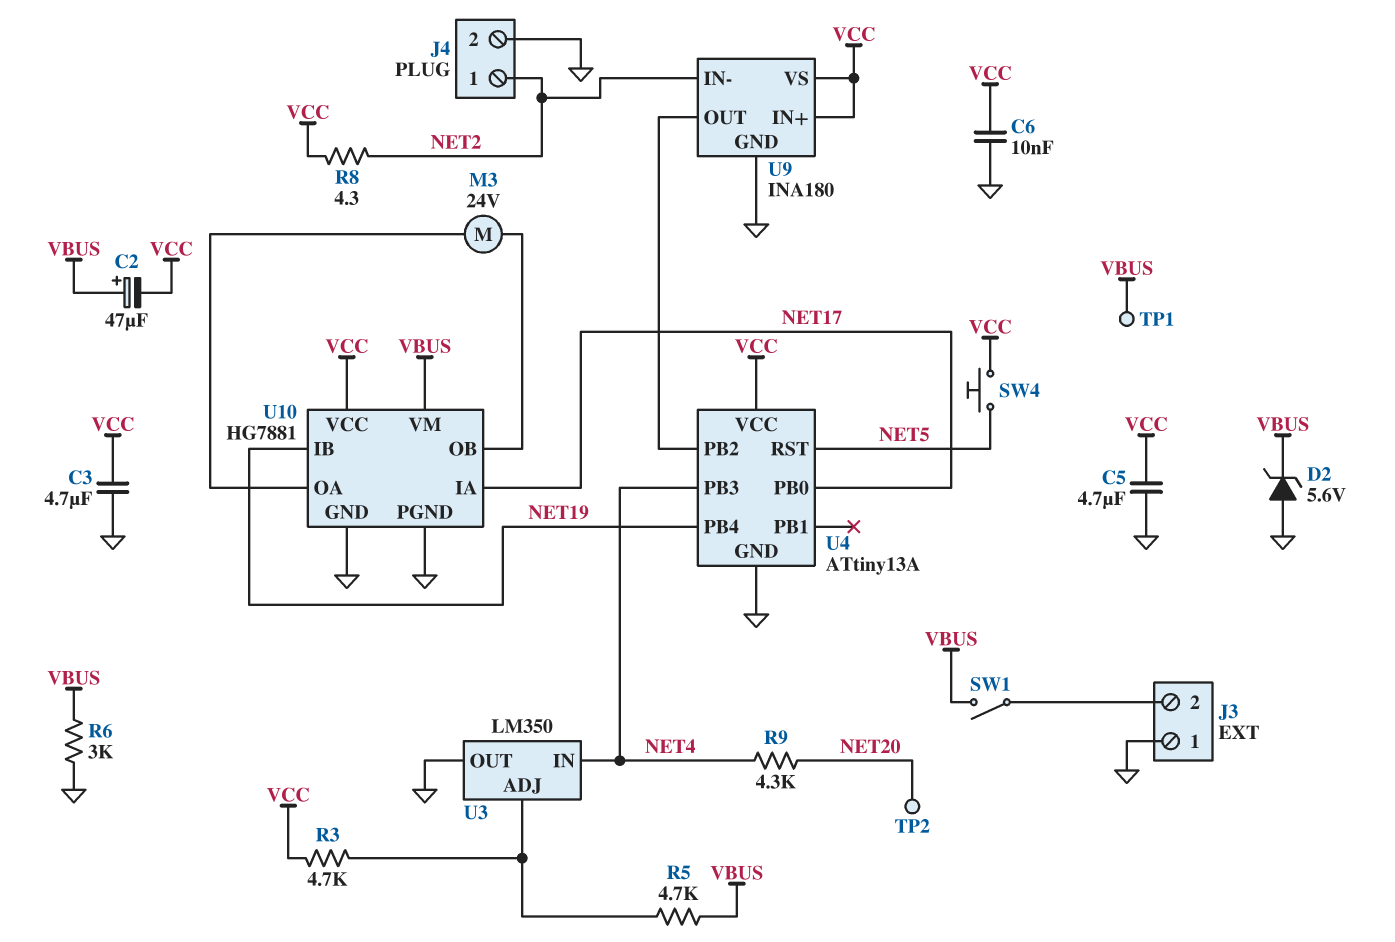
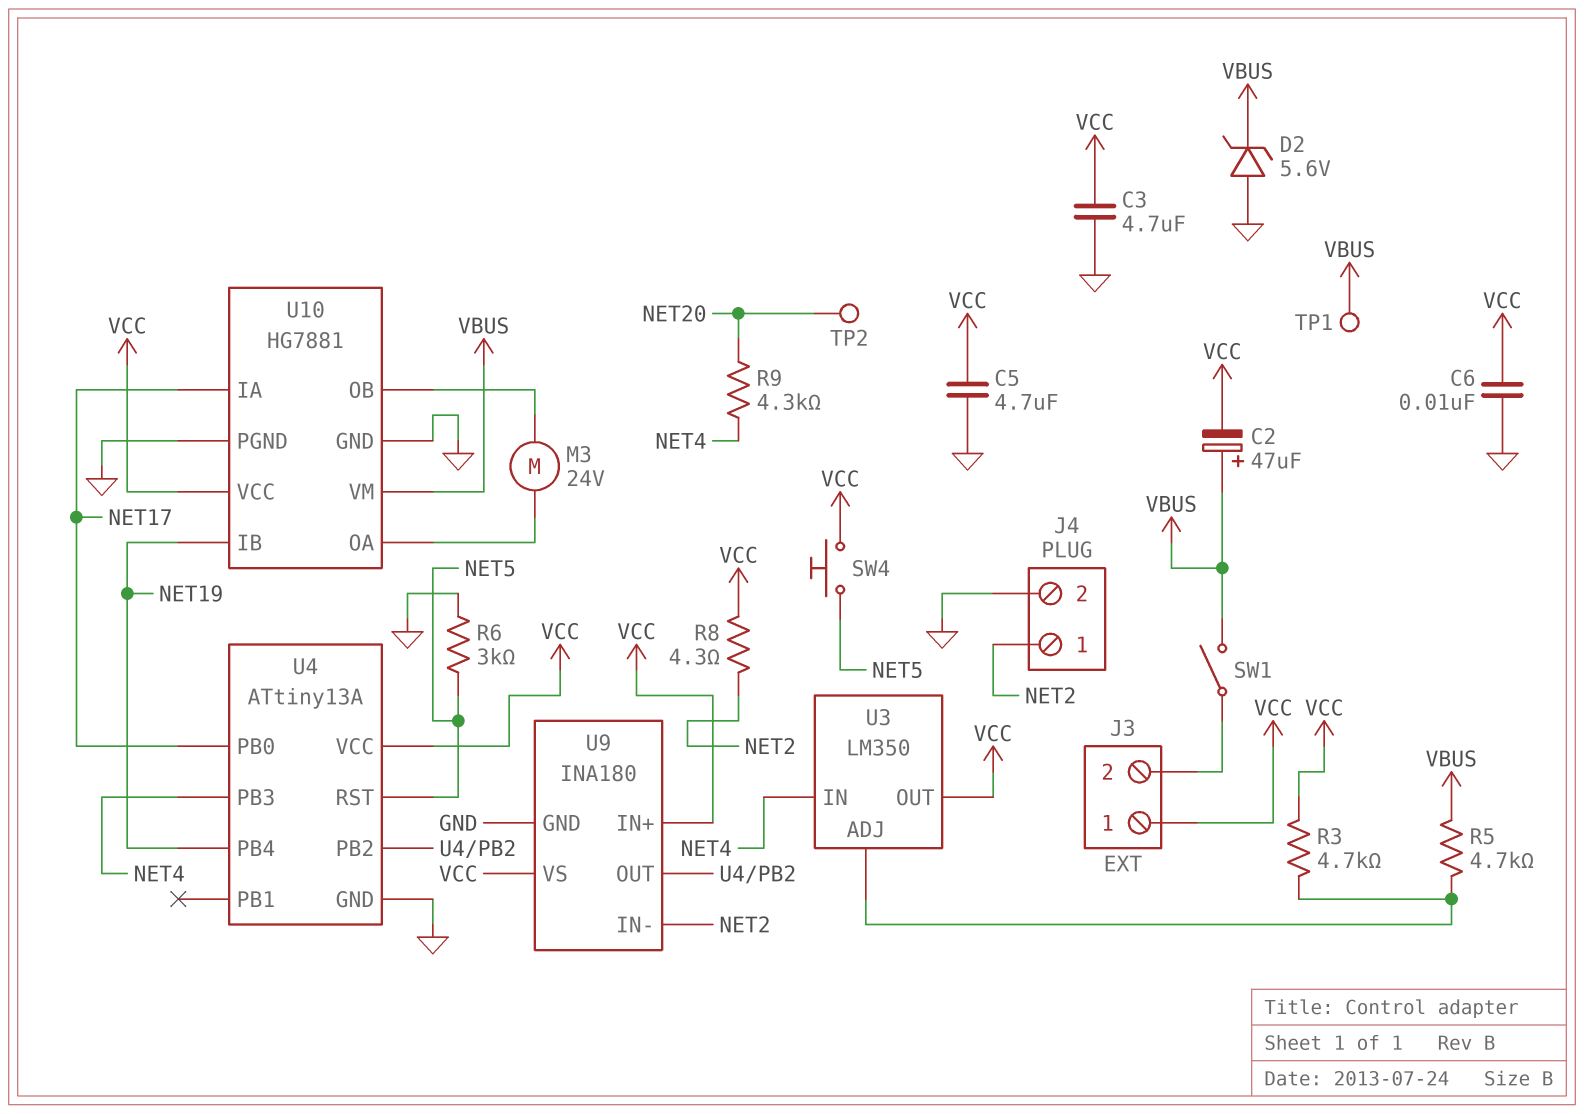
J3 pin 1: GND -> VCC
R6: 3k (GND, VBUS) -> 3k (GND, NET5)
U3 pin OUT: GND -> VCC

